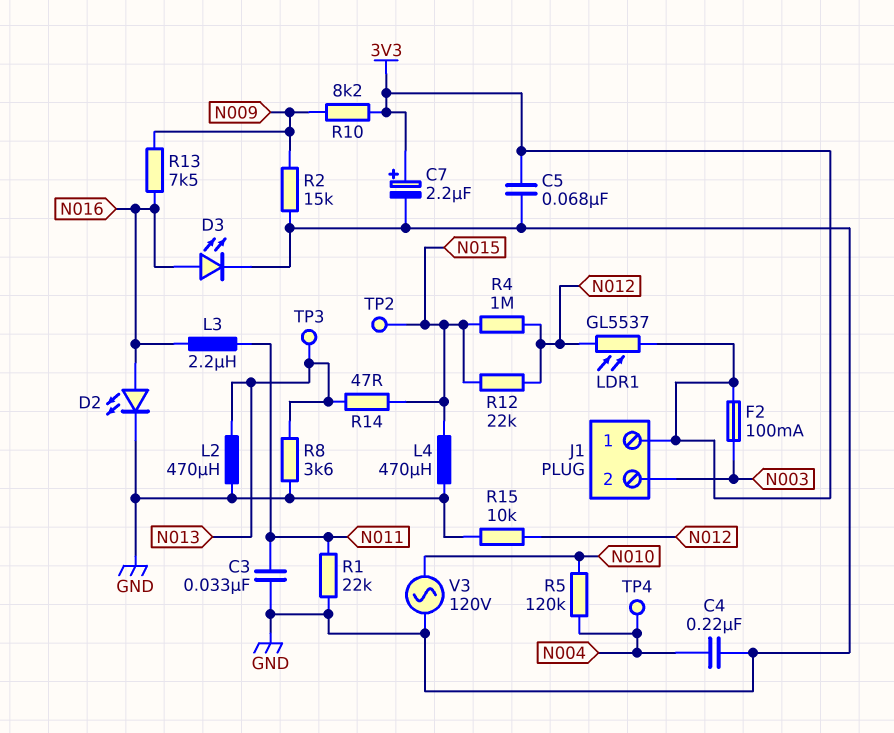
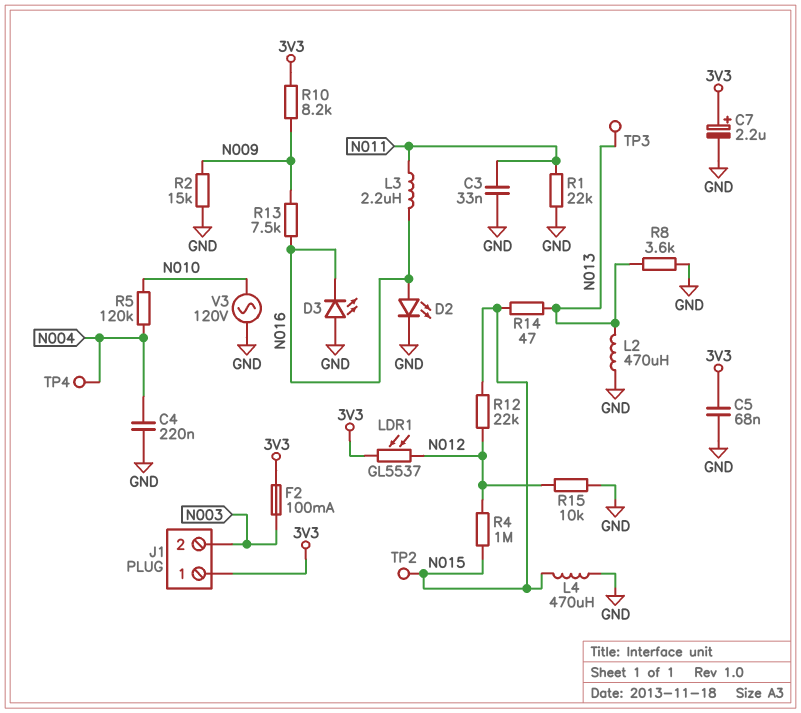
D3: LED (A N016, K GND) -> LED (A GND, K N016)

